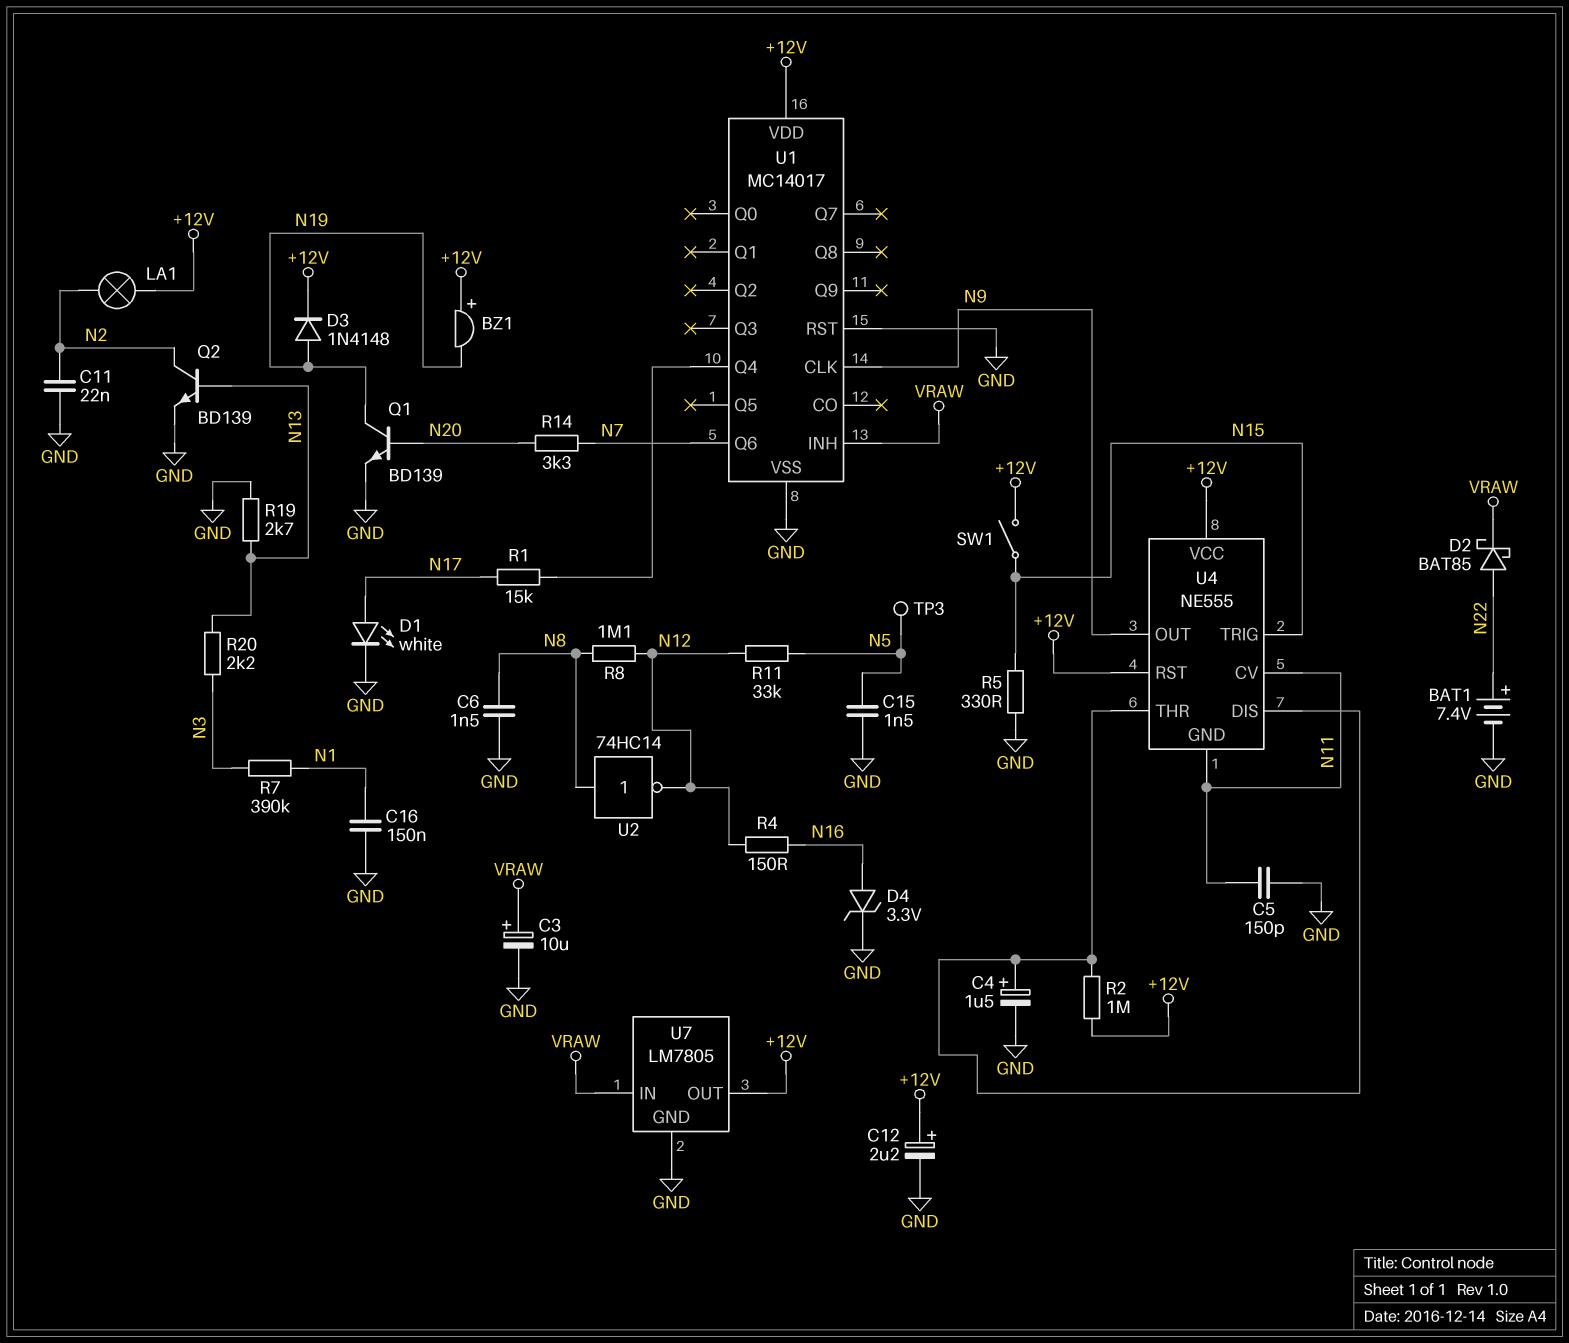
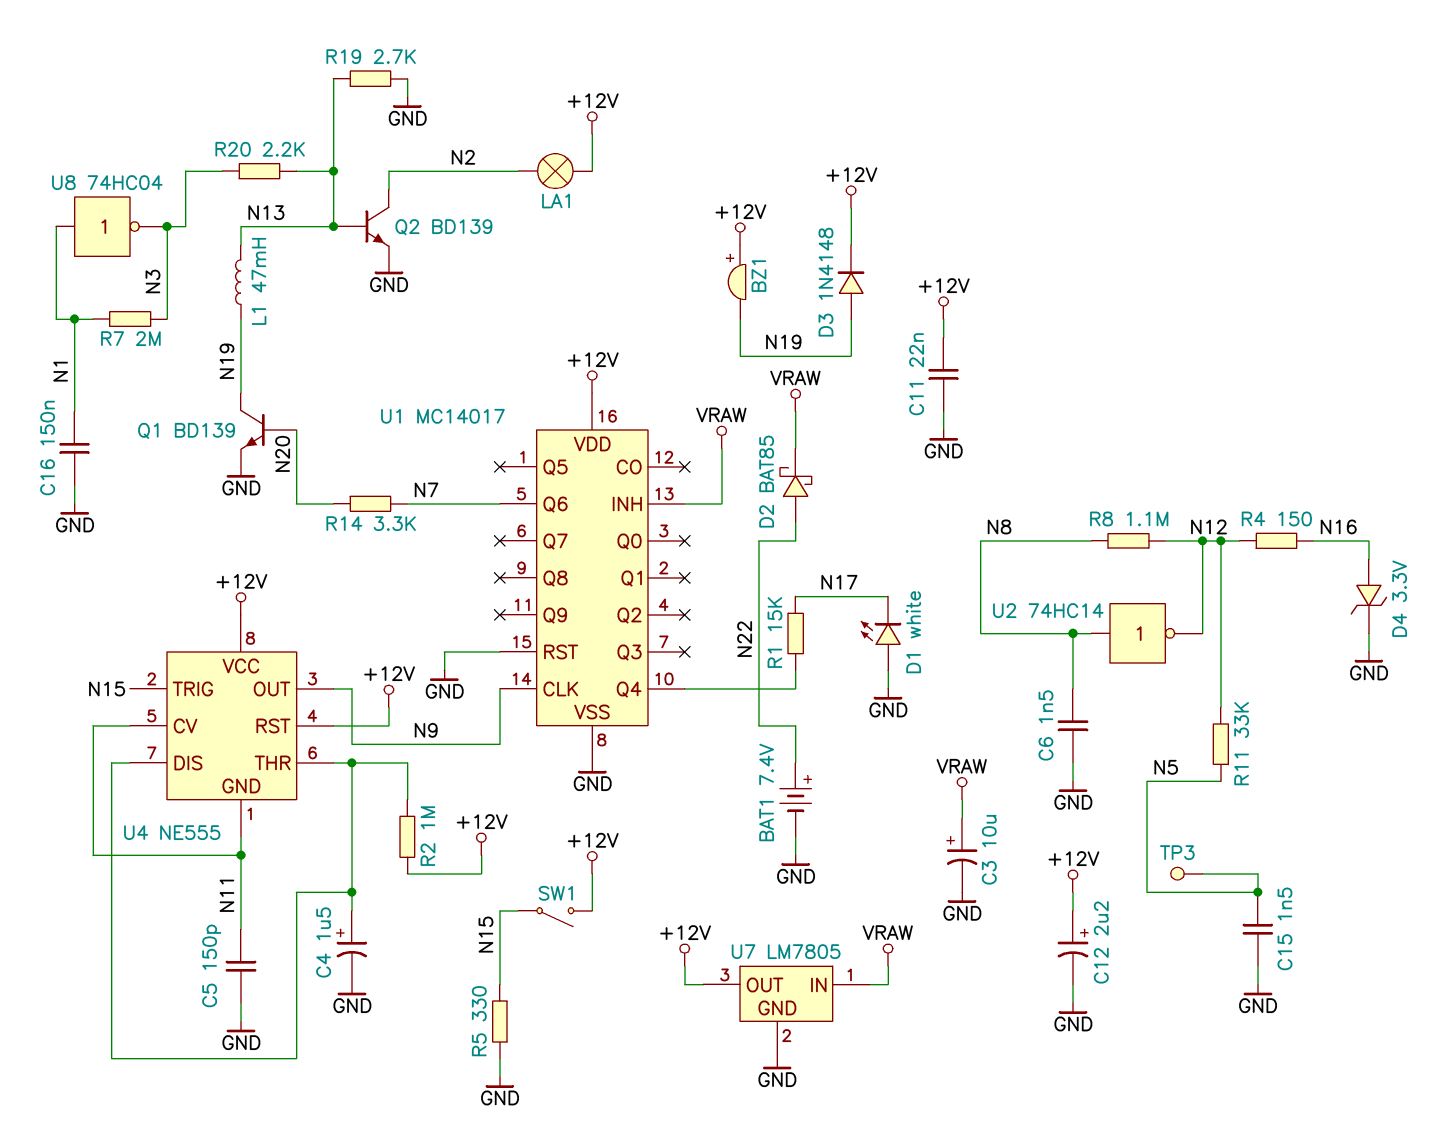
C11: 22nF (GND, N2) -> 22nF (+12V, GND)
D1: LED white (A N17, K GND) -> LED white (A GND, K N17)
L1: none -> 47mH (N13, N19)
R7: 390k (N1, N3) -> 2M (N1, N3)
U8: none -> NOT 74HC04 (in N1, out N3)

